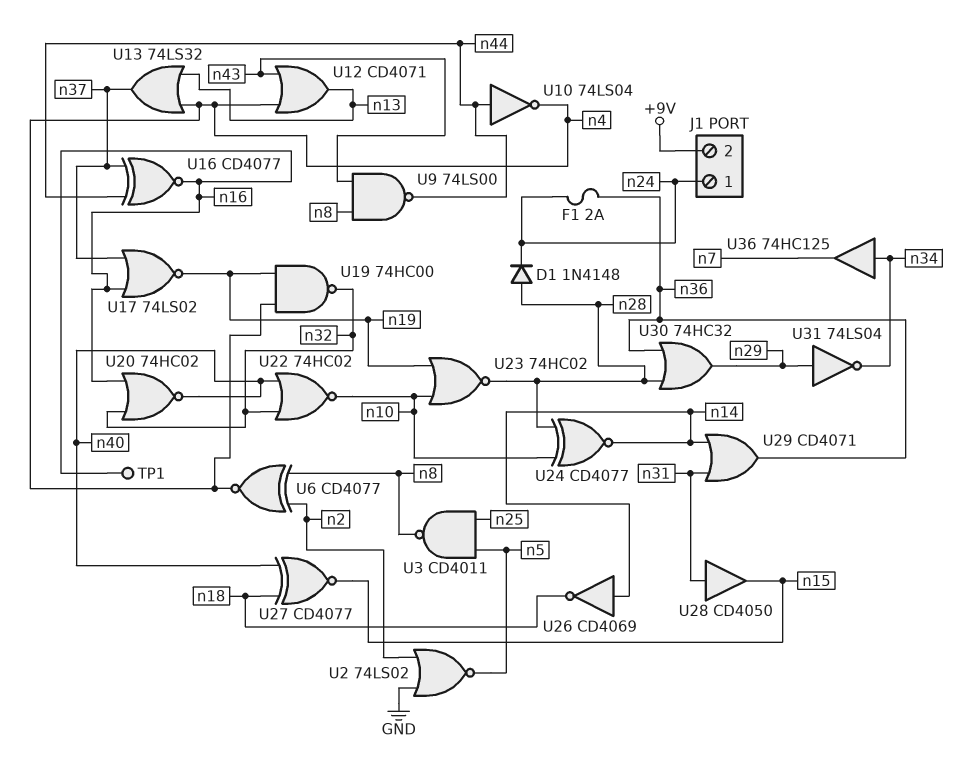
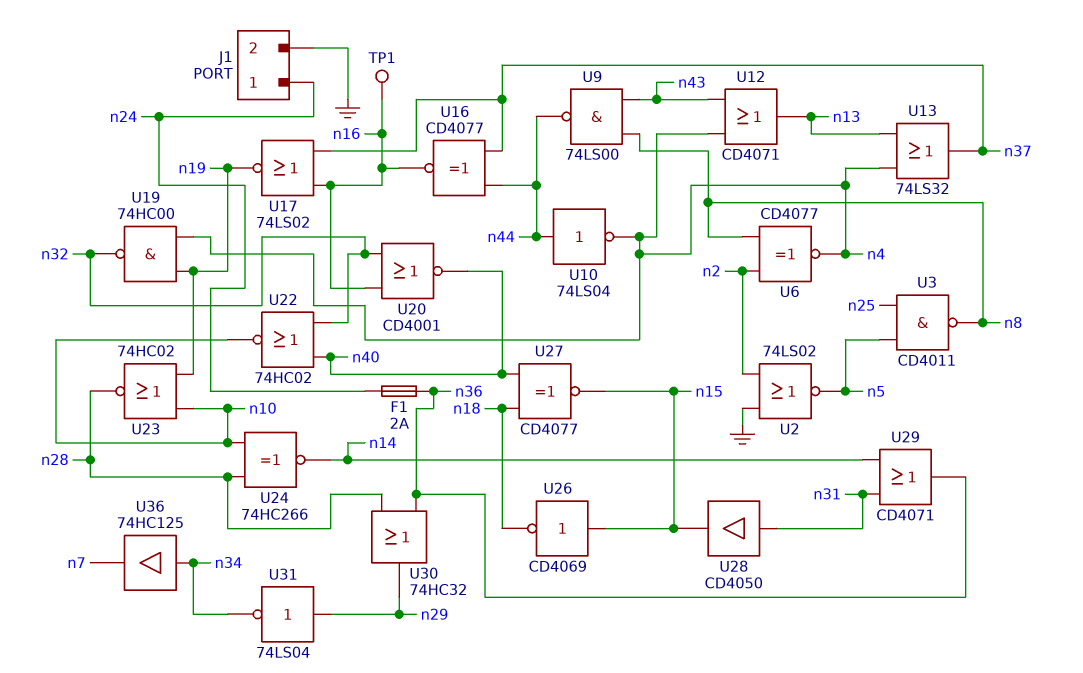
D1: diode 1N4148 (A n28, K n24) -> none
J1 pin 2: +9V -> GND
U20: NOR 74HC02 (in n16, in n32, out n40) -> NOR CD4001 (in n16, in n32, out n40)
U24: XNOR CD4077 (in n10, in n28, out n14) -> XNOR 74HC266 (in n10, in n28, out n14)
U26: NOT CD4069 (in n14, out n18) -> NOT CD4069 (in n15, out n18)

